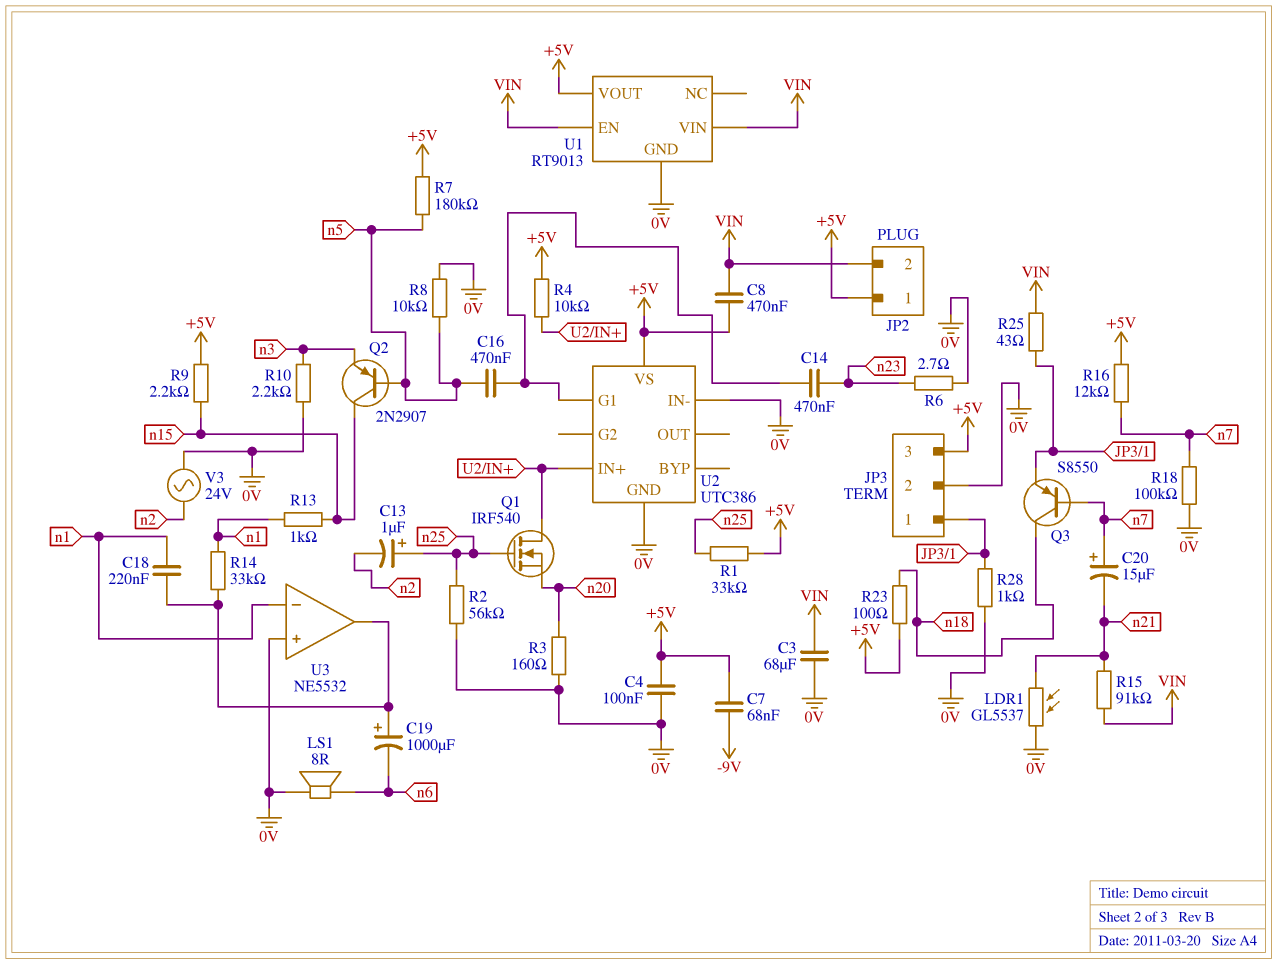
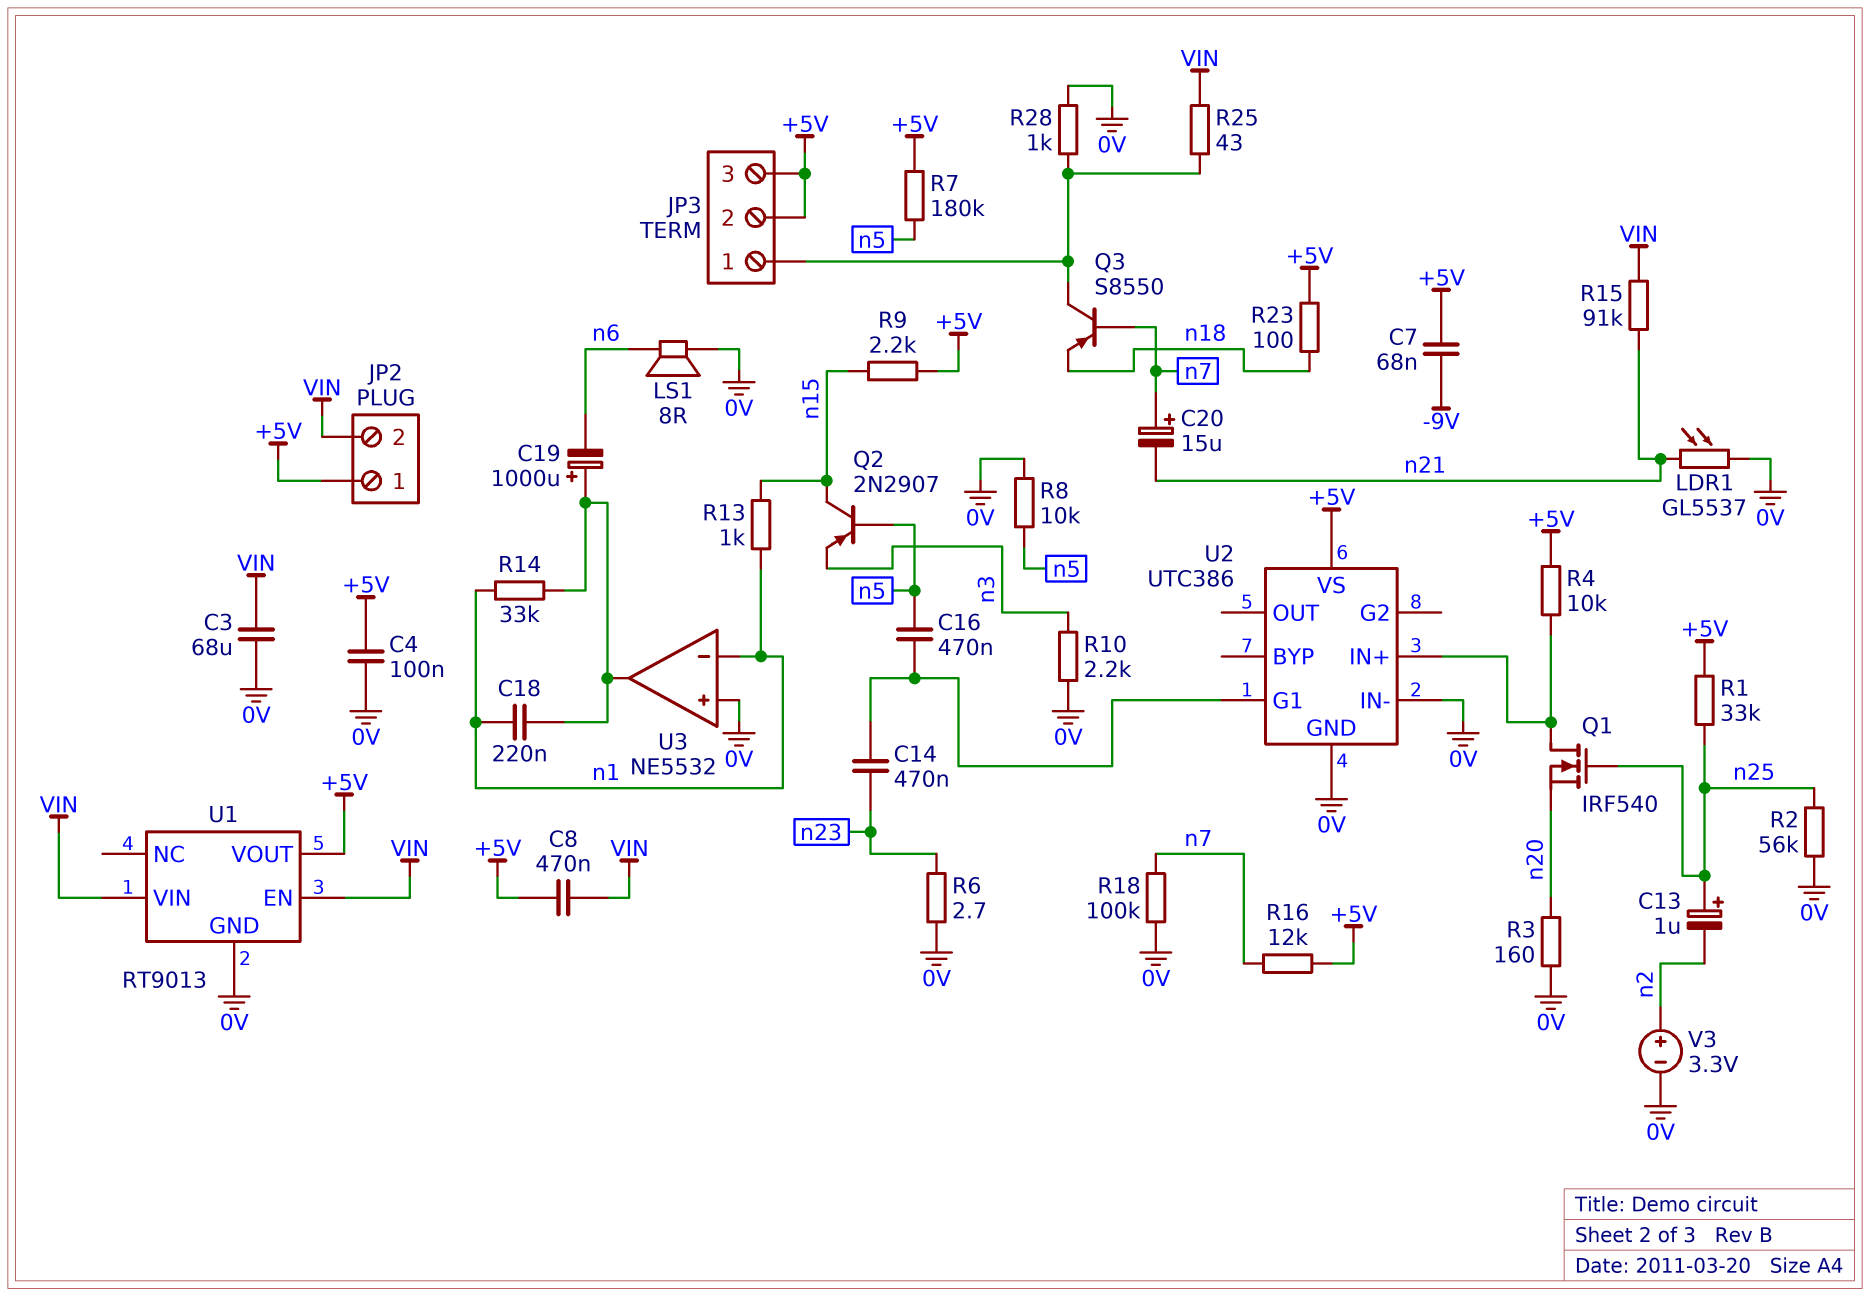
JP3 pin 2: 0V -> +5V
Q3: PNP S8550 (B n7, C n18, E JP3/1) -> PNP S8550 (B n7, C JP3/1, E n18)
V3: AC 24V (0V, n2) -> 3.3V (plus n2, minus 0V)

